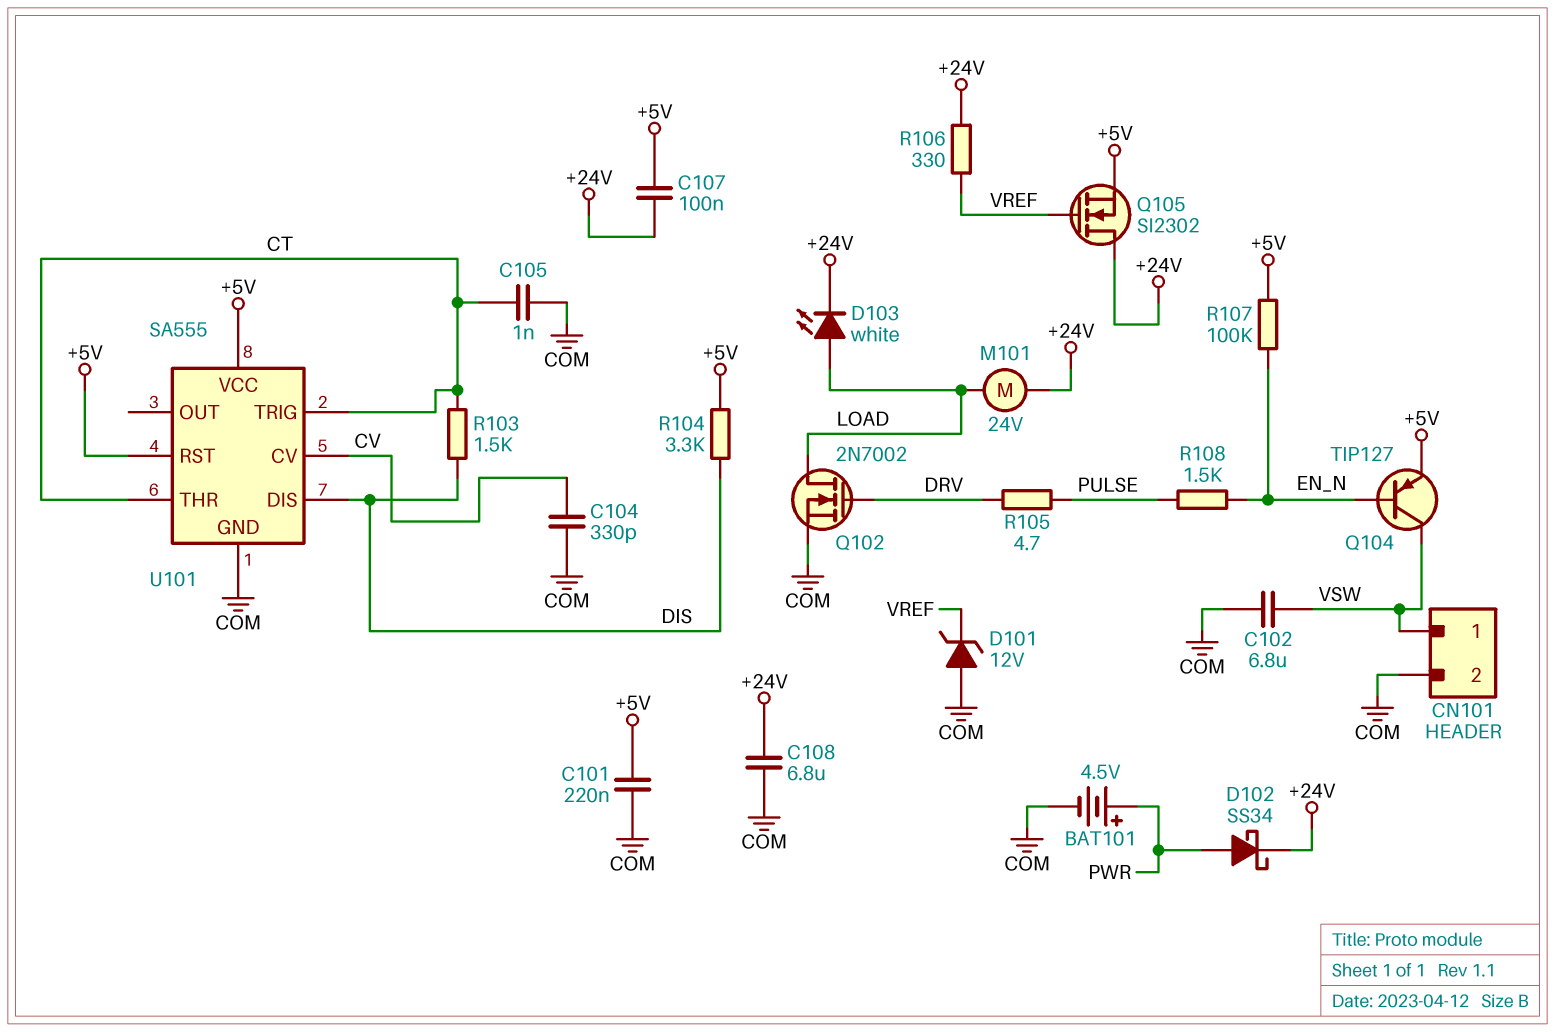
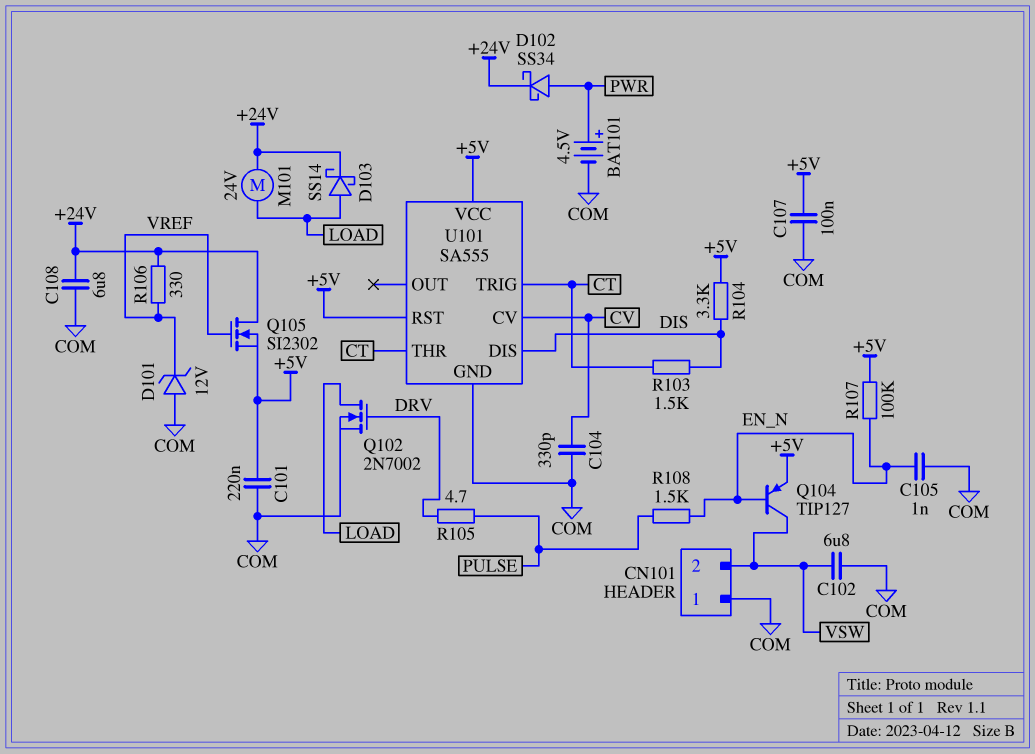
C105: 1nF (COM, CT) -> 1nF (COM, EN_N)
C107: 100nF (+5V, +24V) -> 100nF (+5V, COM)
CN101 pin 1: VSW -> COM
CN101 pin 2: COM -> VSW
D103: LED white (A LOAD, K +24V) -> schottky SS14 (A LOAD, K +24V)

